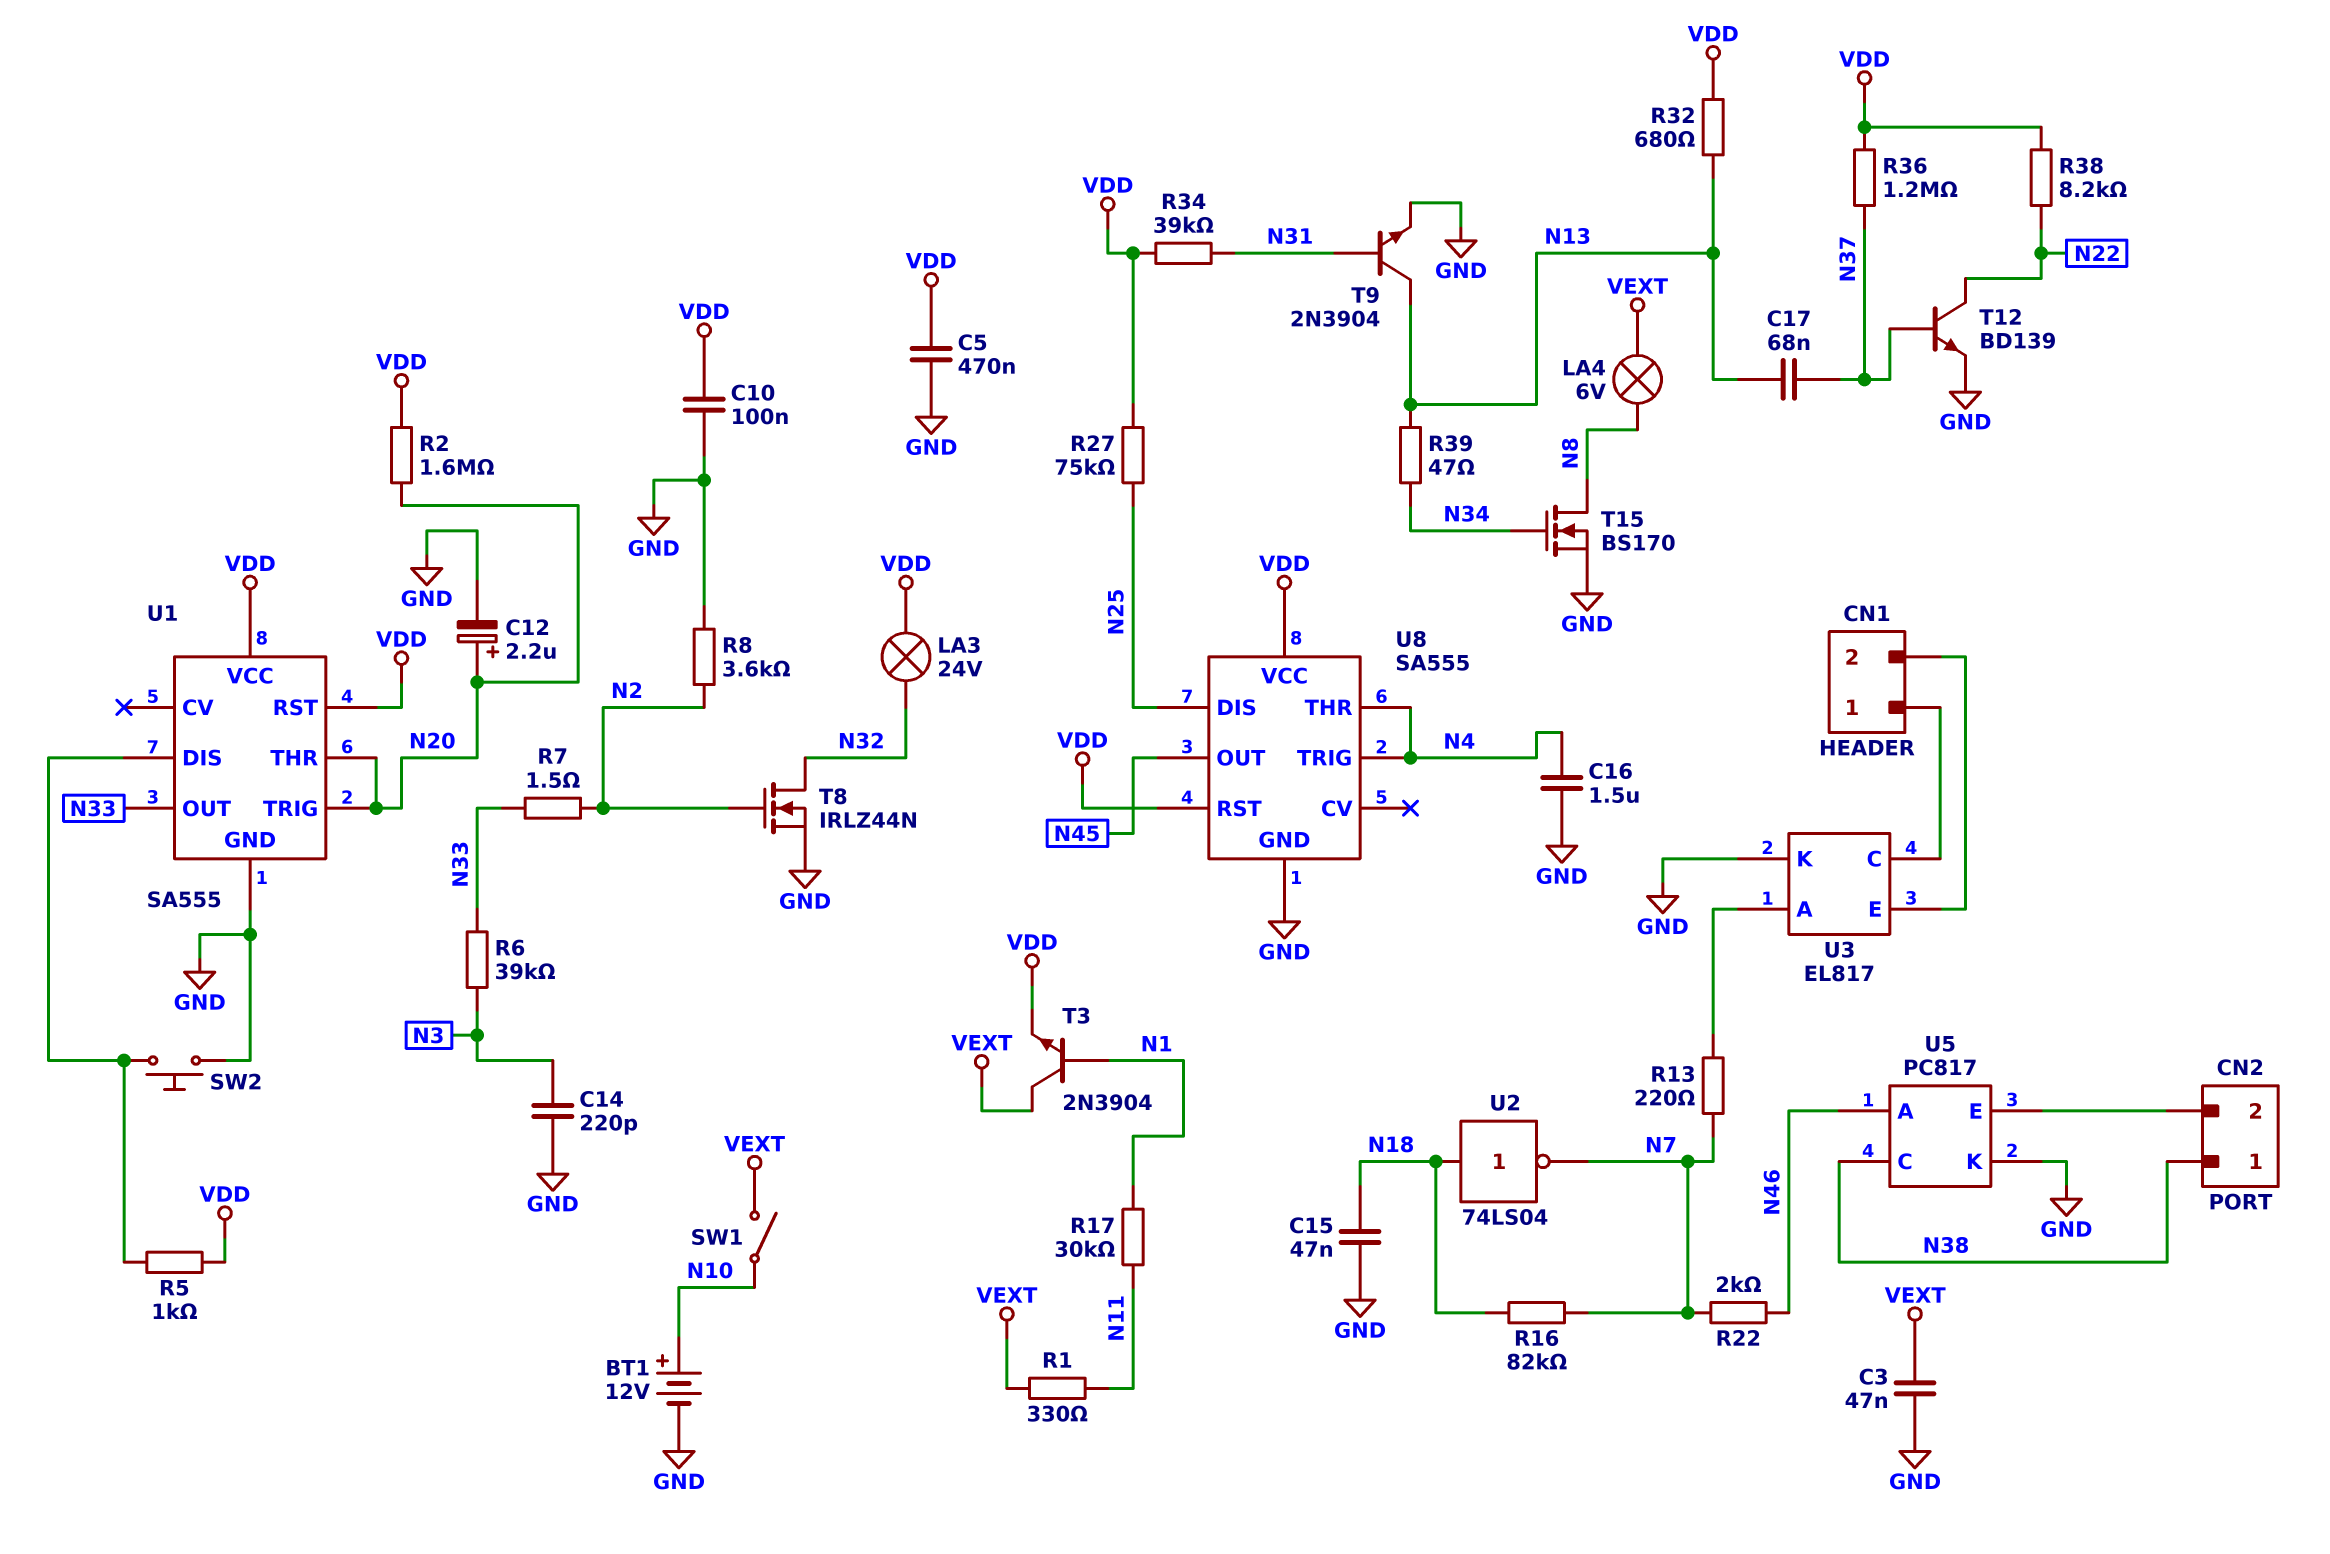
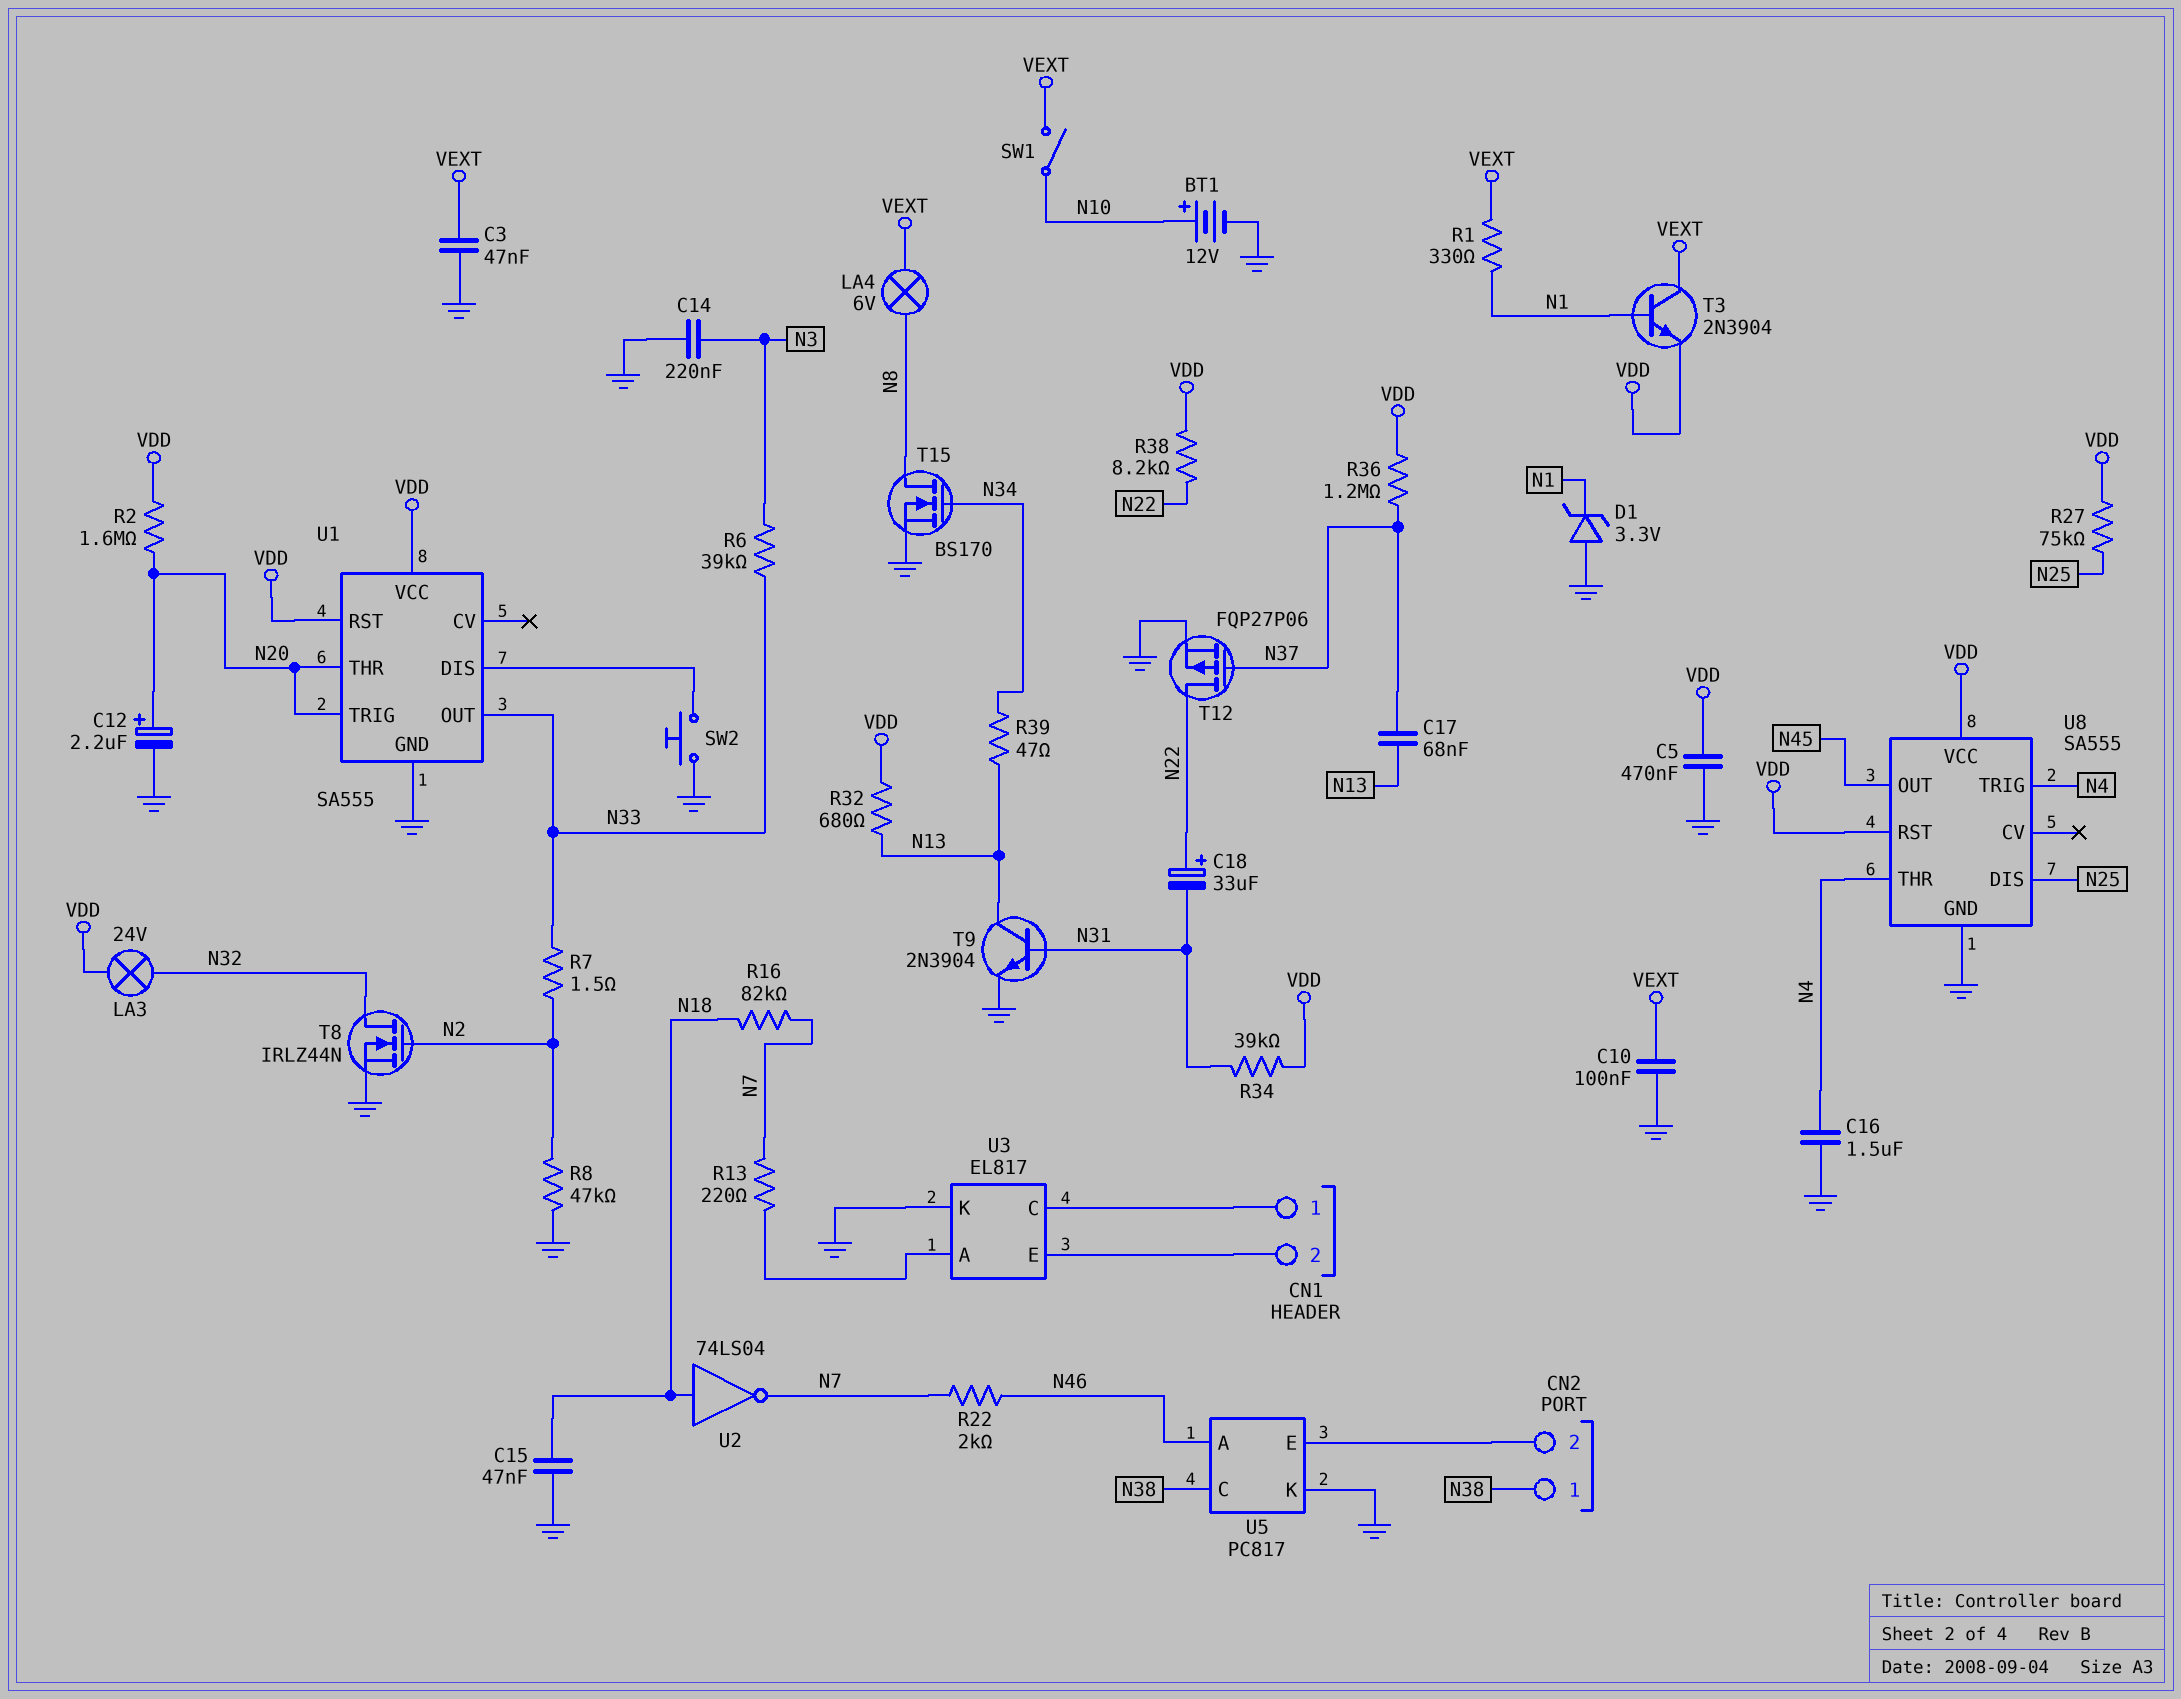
C10: 100nF (GND, VDD) -> 100nF (GND, VEXT)
C14: 220pF (GND, N3) -> 220nF (GND, N3)
C18: none -> 33uF (plus N22, minus N31)
D1: none -> zener 3.3V (A GND, K N1)
R1: 330 (N11, VEXT) -> 330 (N1, VEXT)
R5: 1k (U1/DIS, VDD) -> none
R8: 3.6k (GND, N2) -> 47k (GND, N2)
R17: 30k (N1, N11) -> none
T12: NPN BD139 (B N37, C N22, E GND) -> PMOS FQP27P06 (G N37, D N22, S GND)

